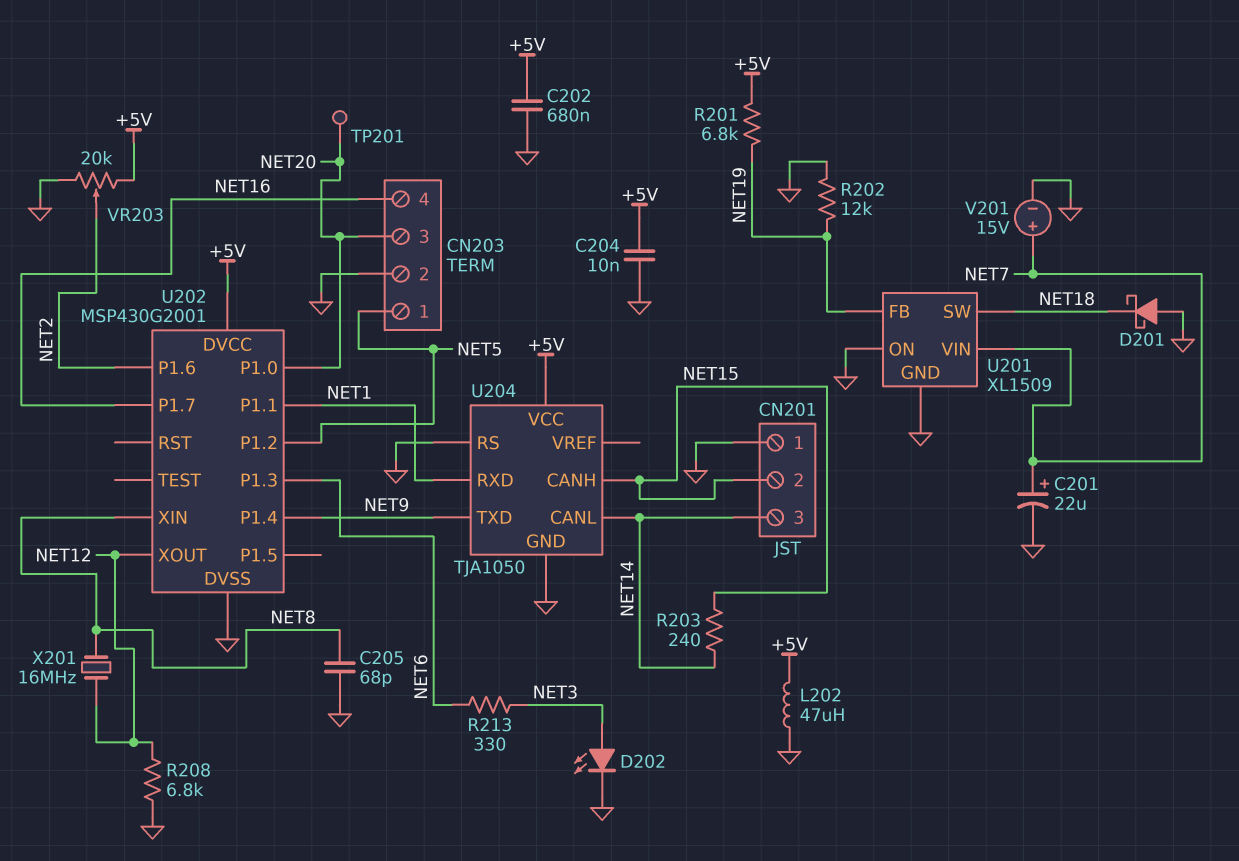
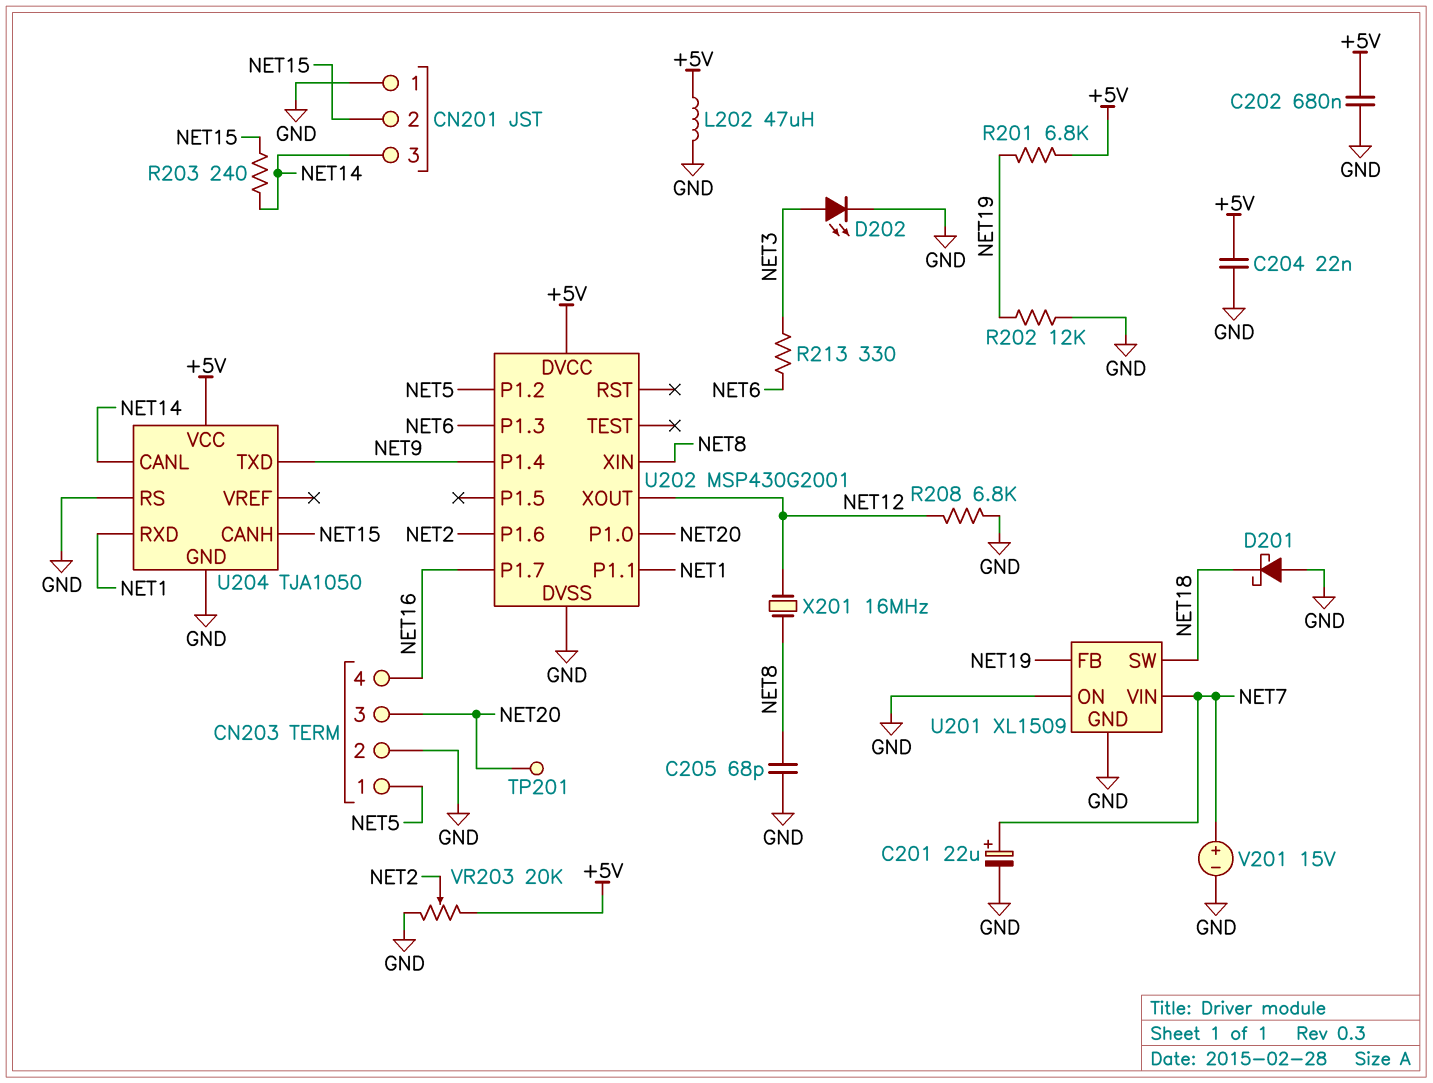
C204: 10nF (+5V, GND) -> 22nF (+5V, GND)

